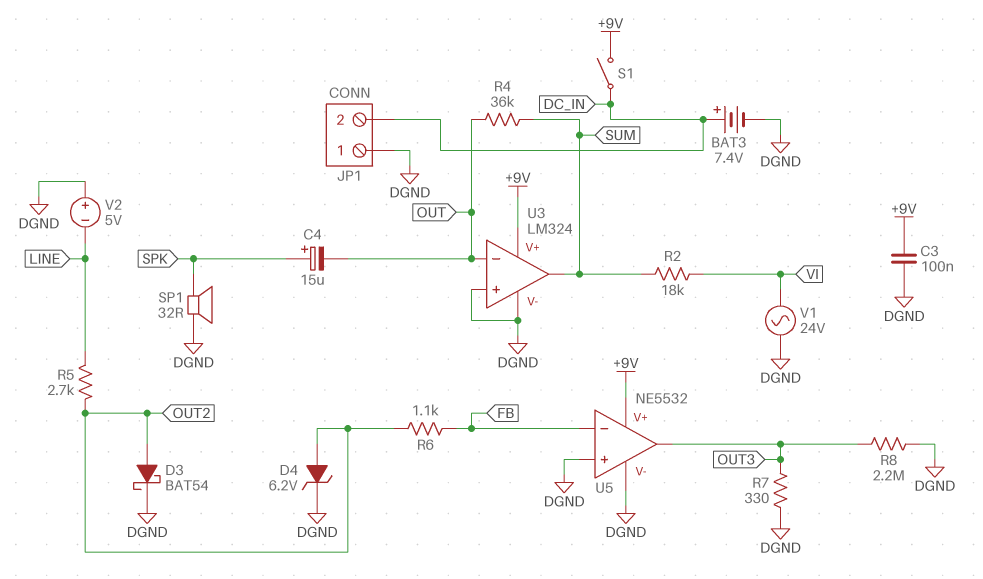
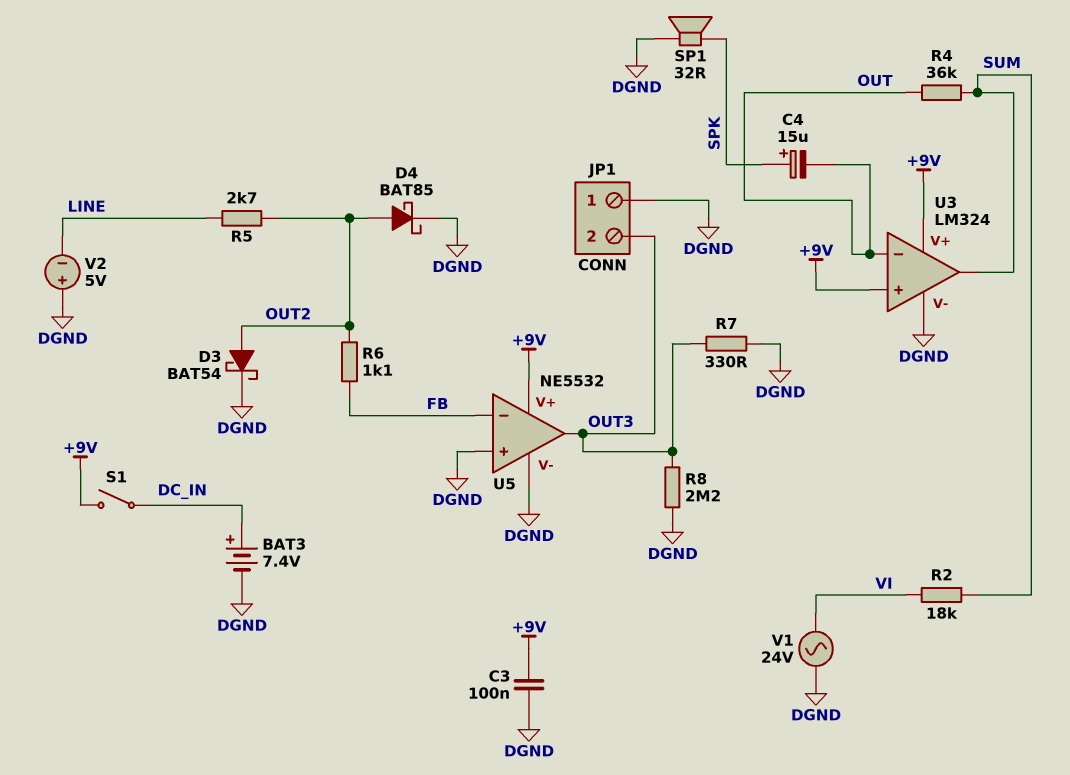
D4: zener 6.2V (A OUT2, K DGND) -> schottky BAT85 (A OUT2, K DGND)
JP1 pin 2: DC_IN -> OUT3
U3 pin in+: DGND -> +9V

